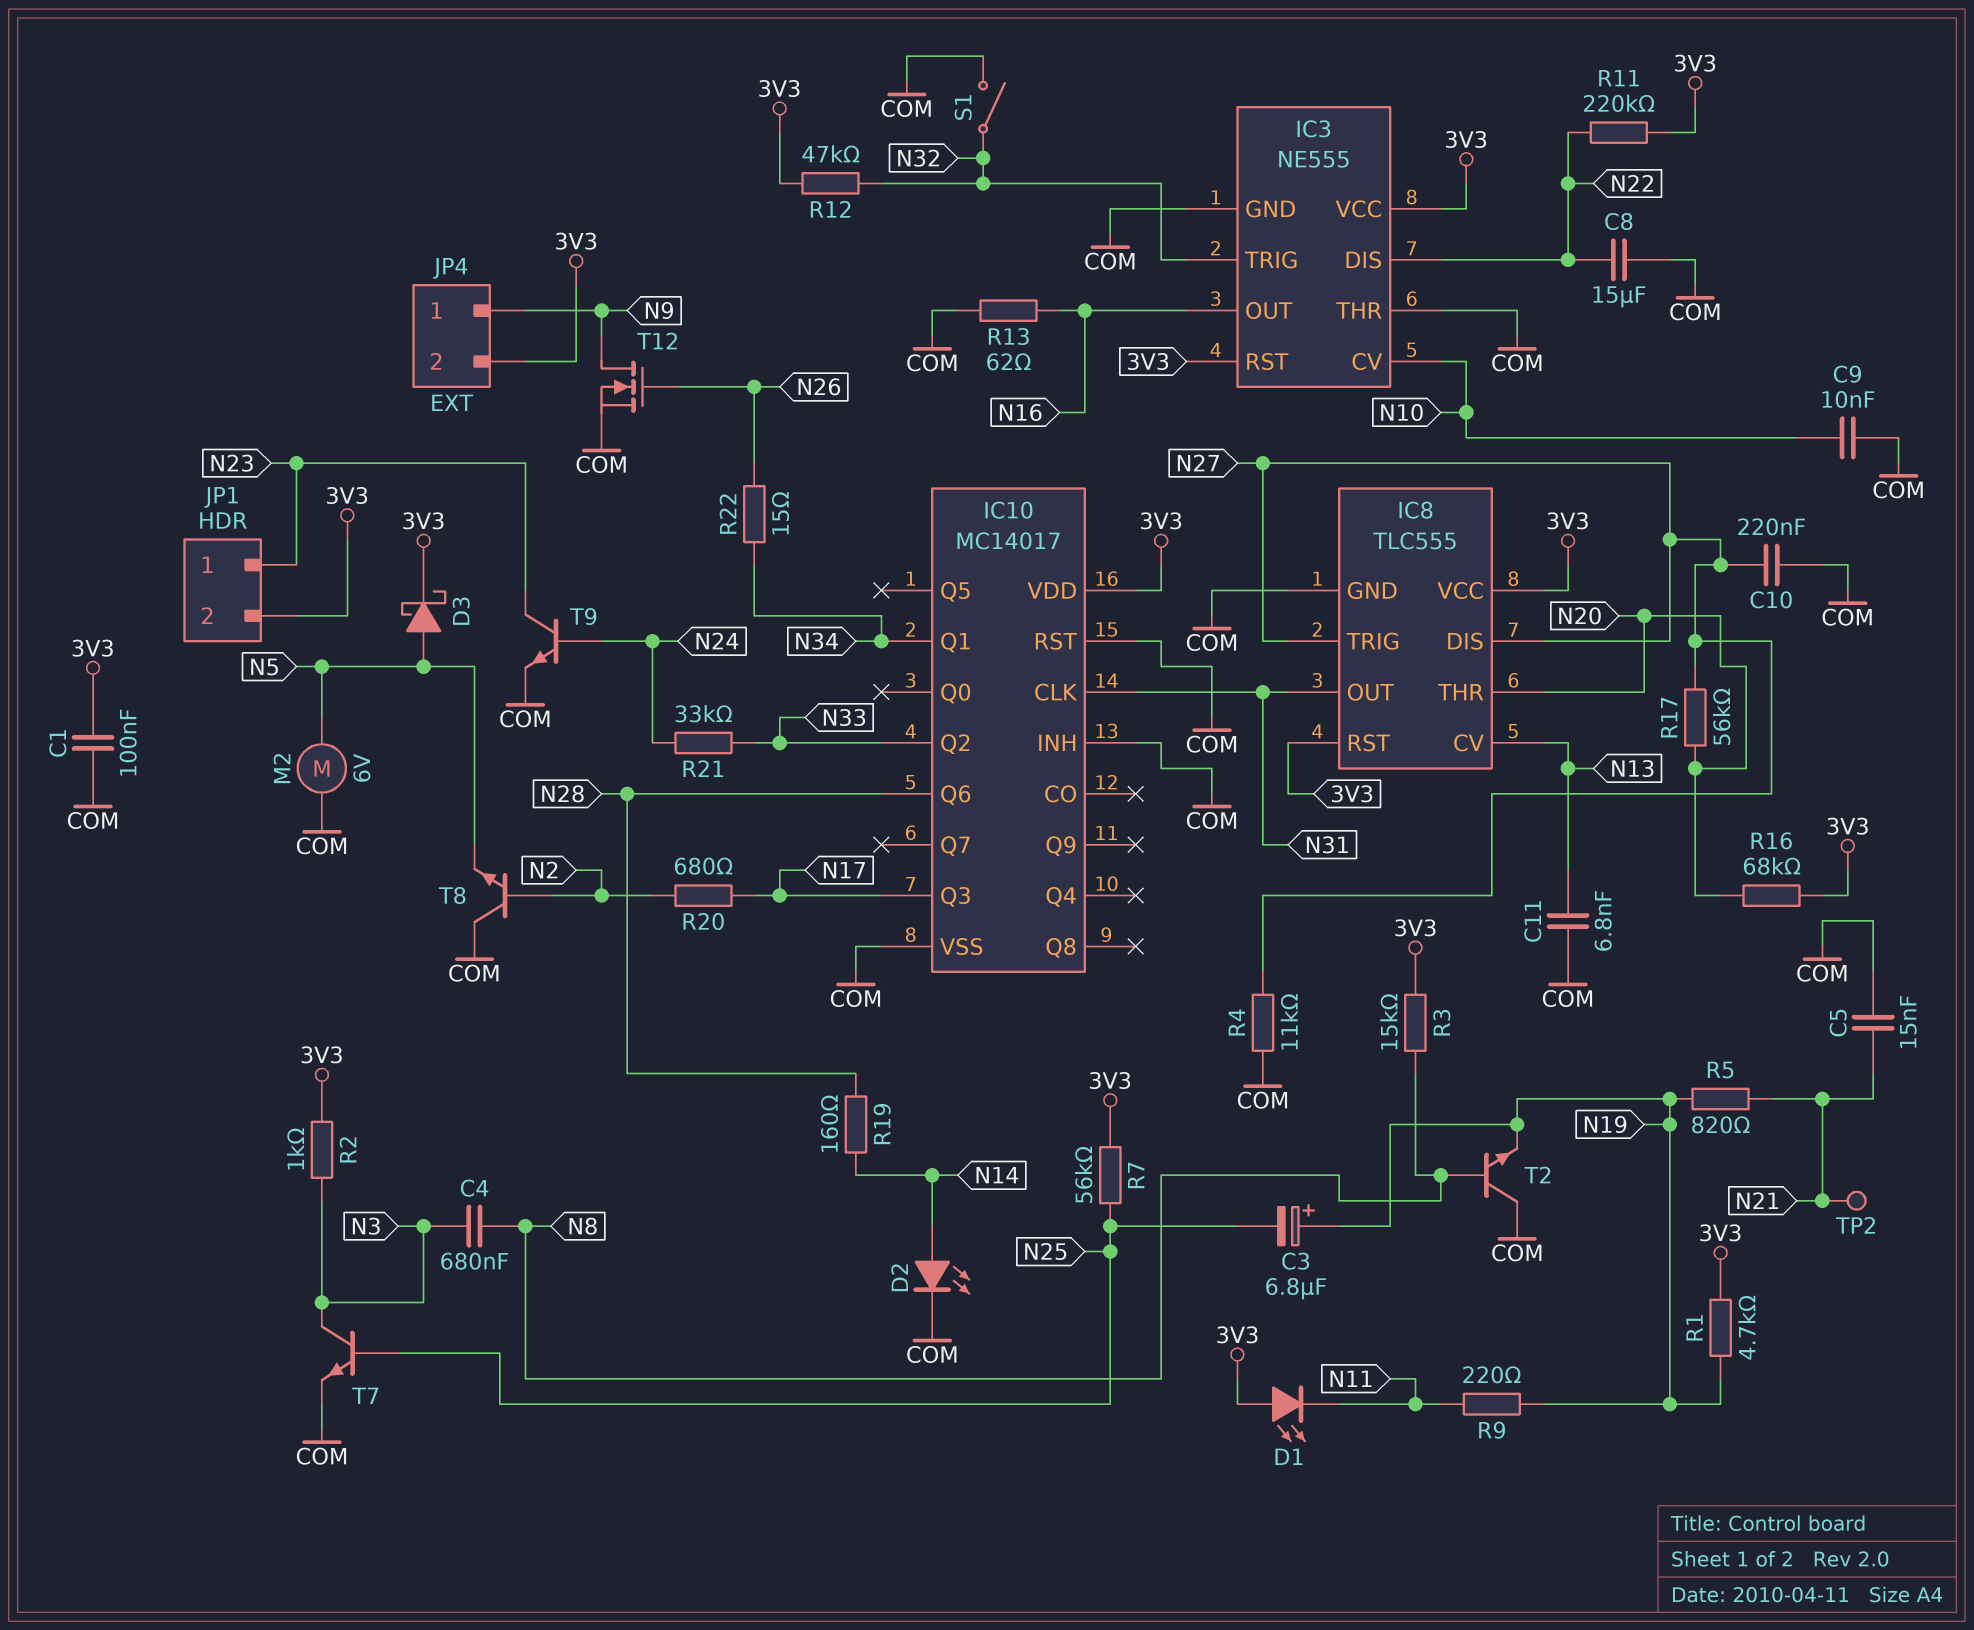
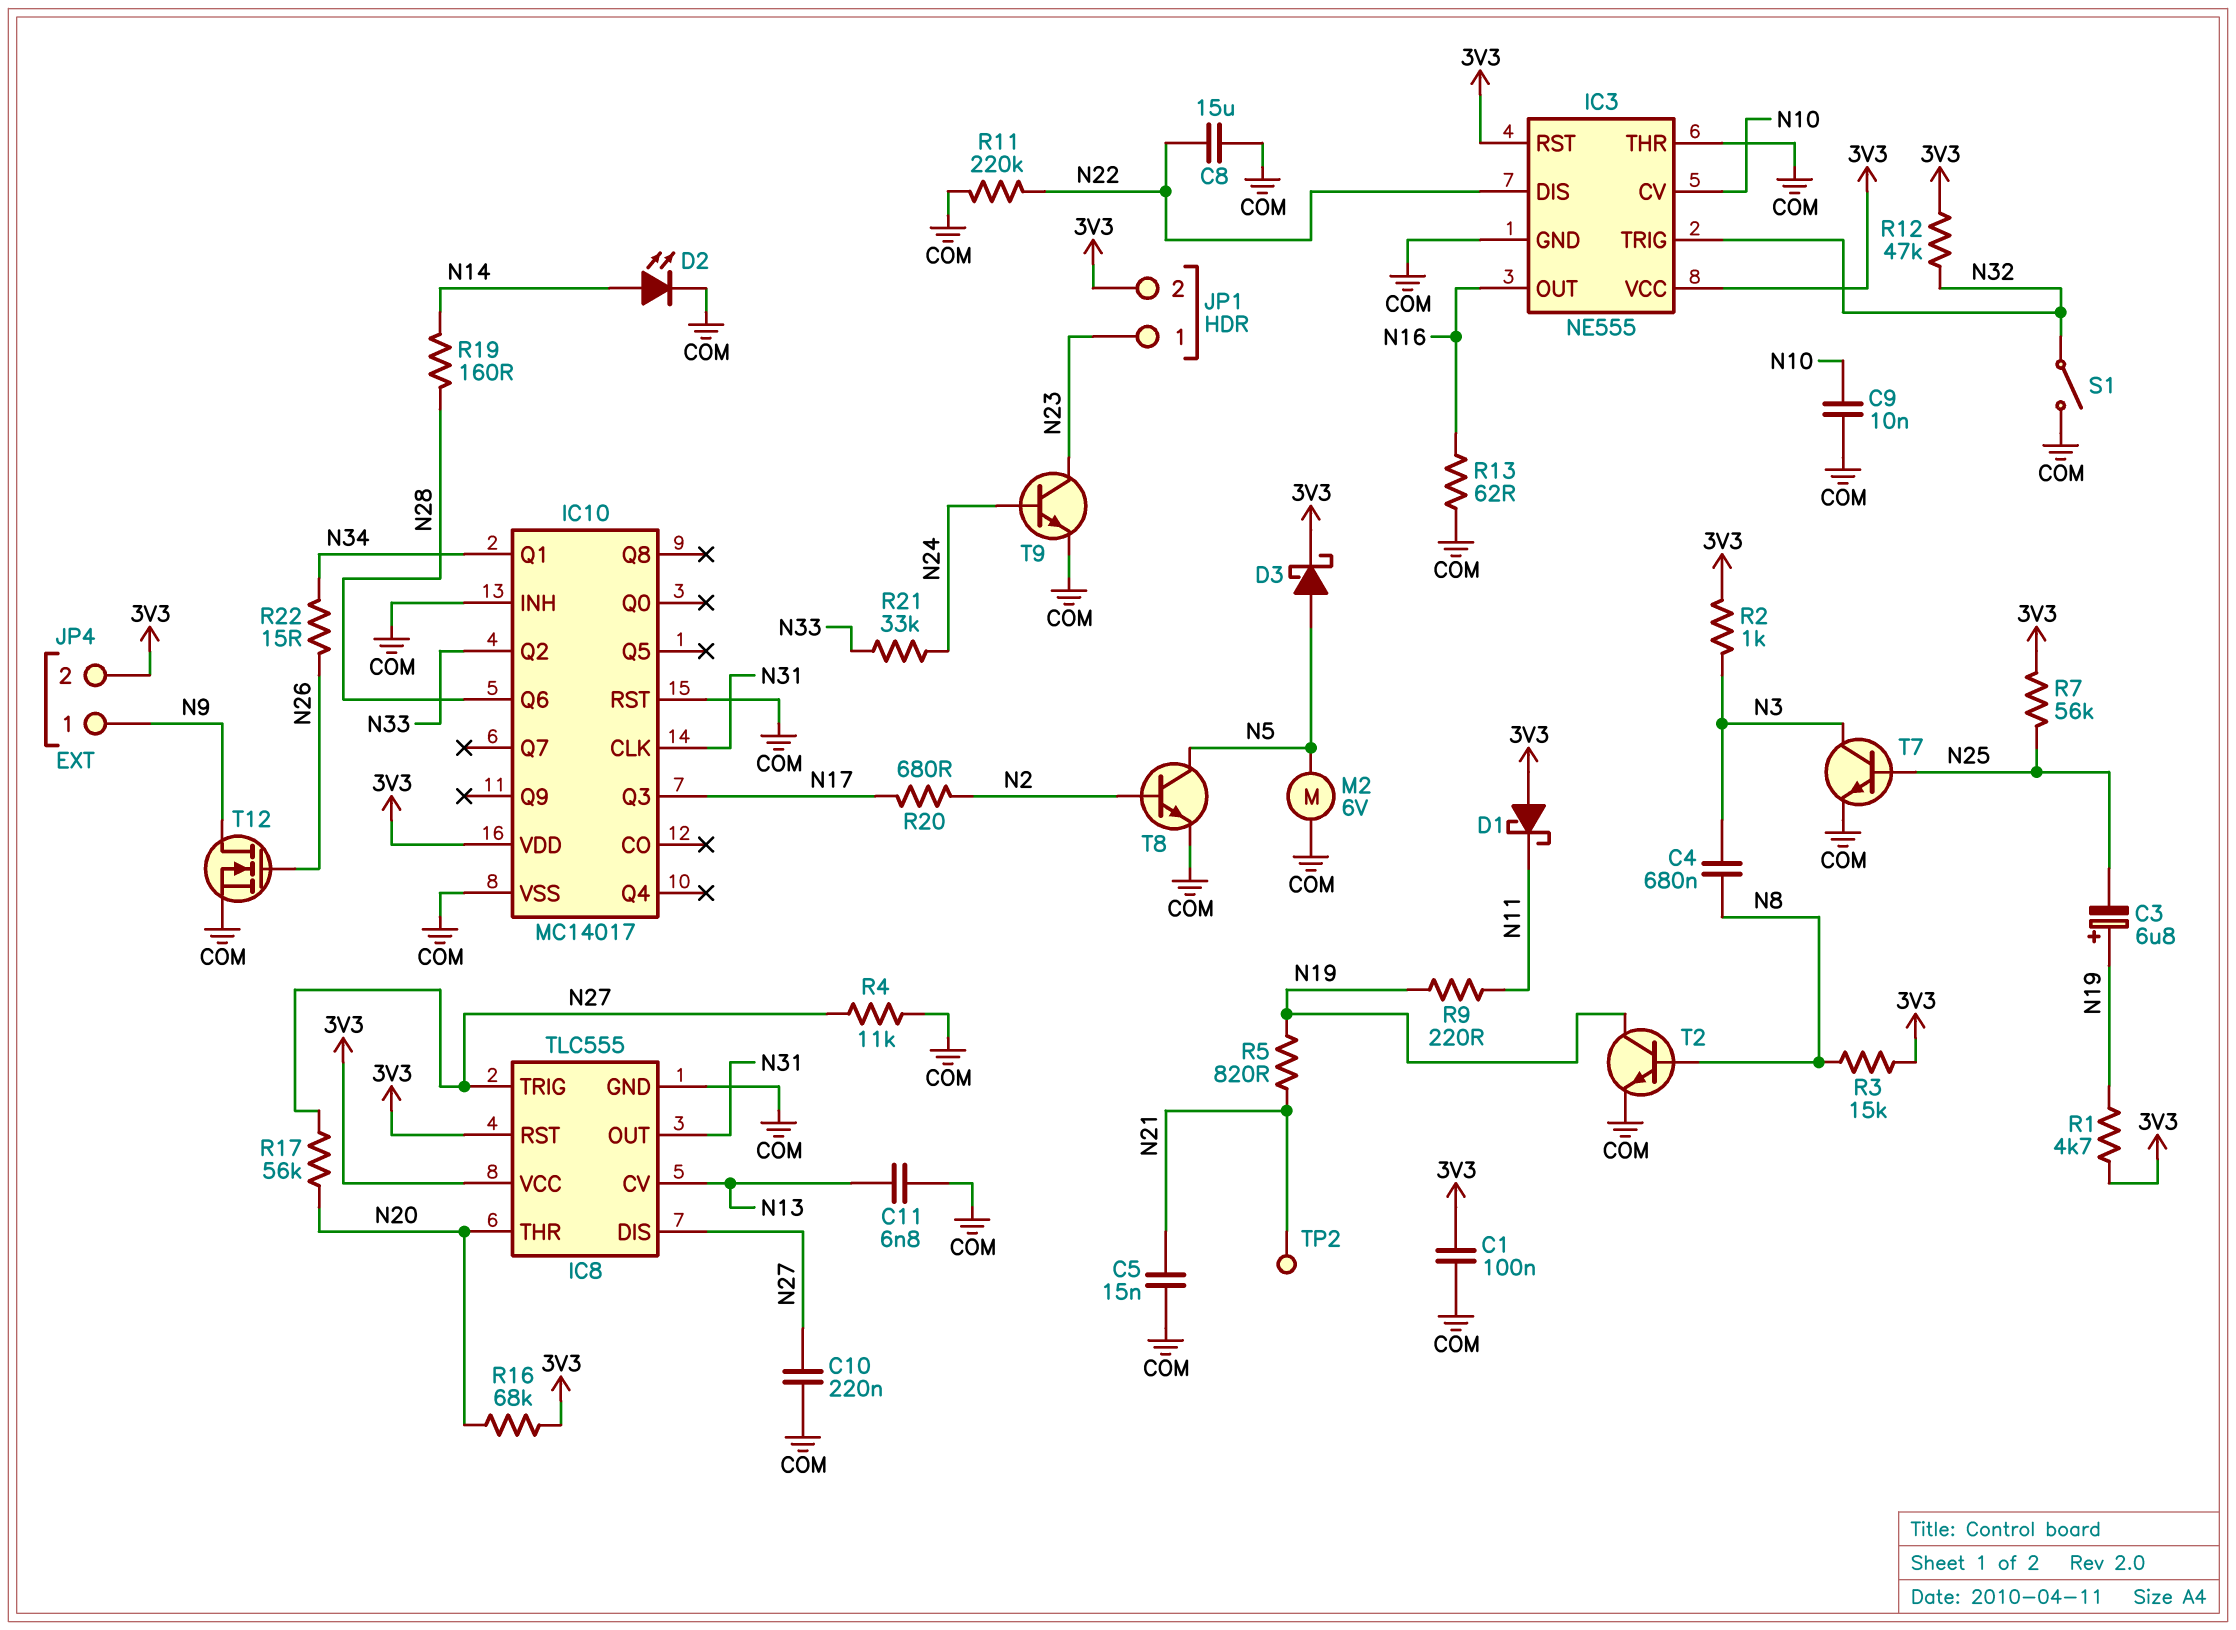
D1: LED (A 3V3, K N11) -> schottky (A 3V3, K N11)
R11: 220k (3V3, N22) -> 220k (COM, N22)
T2: NPN (B N8, C COM, E N19) -> NPN (B N8, C N19, E COM)
T8: NPN (B N2, C COM, E N5) -> NPN (B N2, C N5, E COM)

